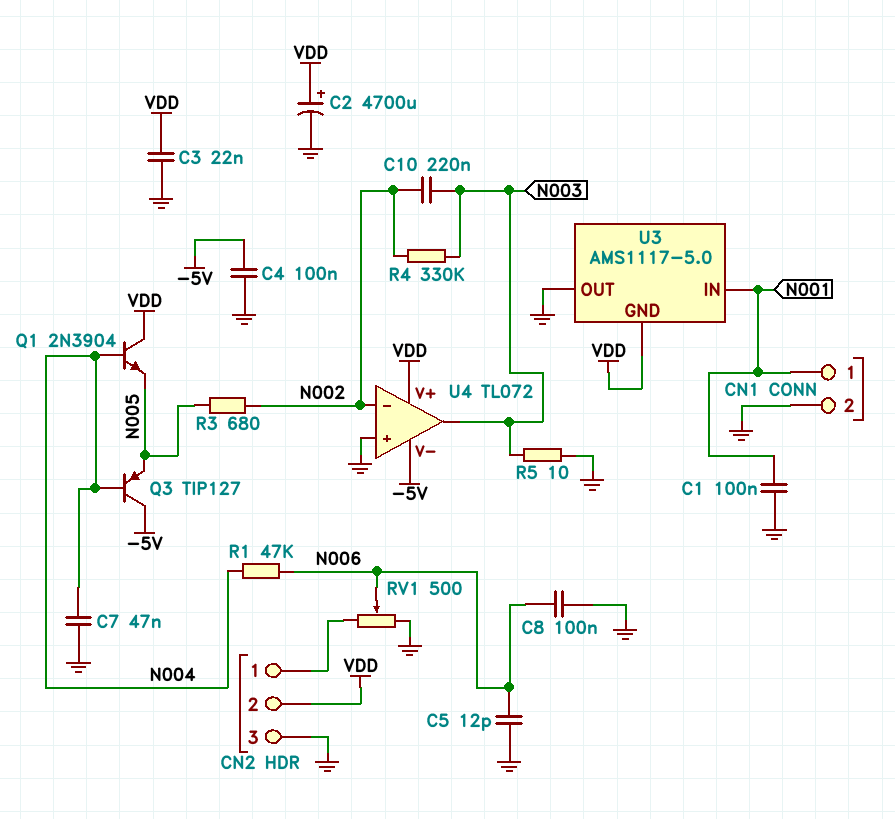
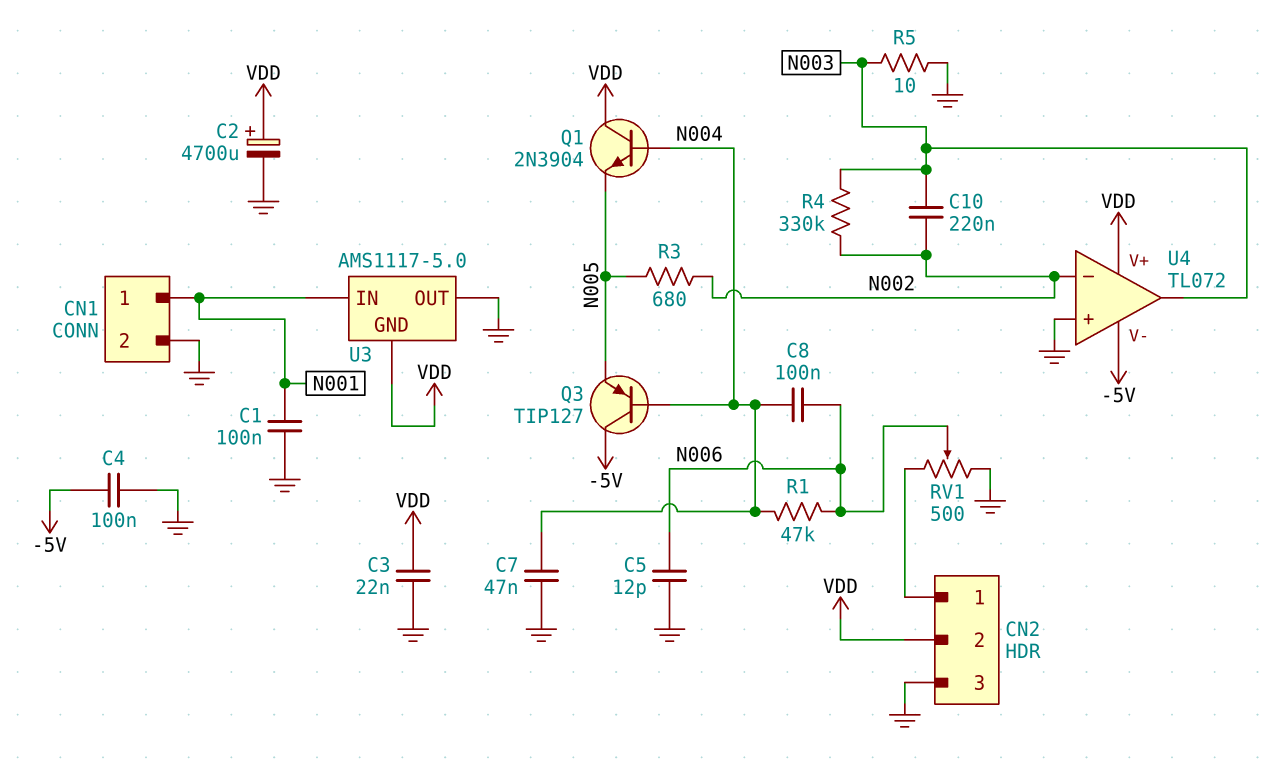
C8: 100nF (GND, N006) -> 100nF (N004, N006)

